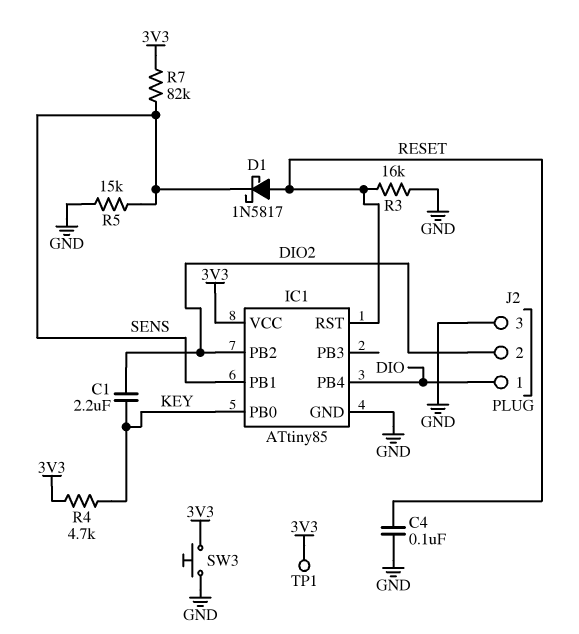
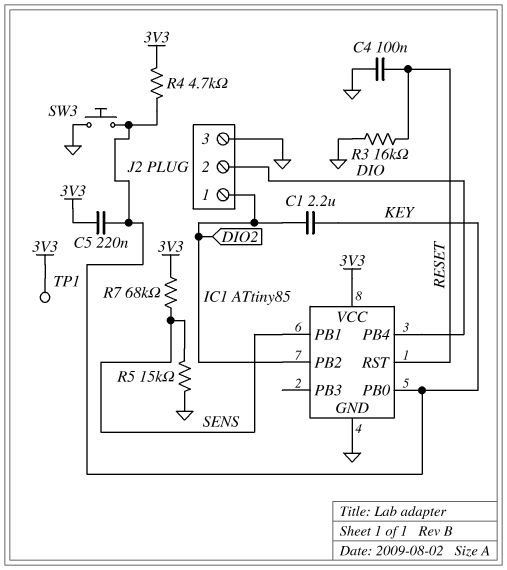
C5: none -> 220nF (3V3, KEY)
D1: schottky 1N5817 (A RESET, K SENS) -> none
J2 pin 1: DIO -> DIO2
J2 pin 2: DIO2 -> DIO
R7: 82k (3V3, SENS) -> 68k (3V3, SENS)
SW3: button (3V3, GND) -> button (GND, KEY)

